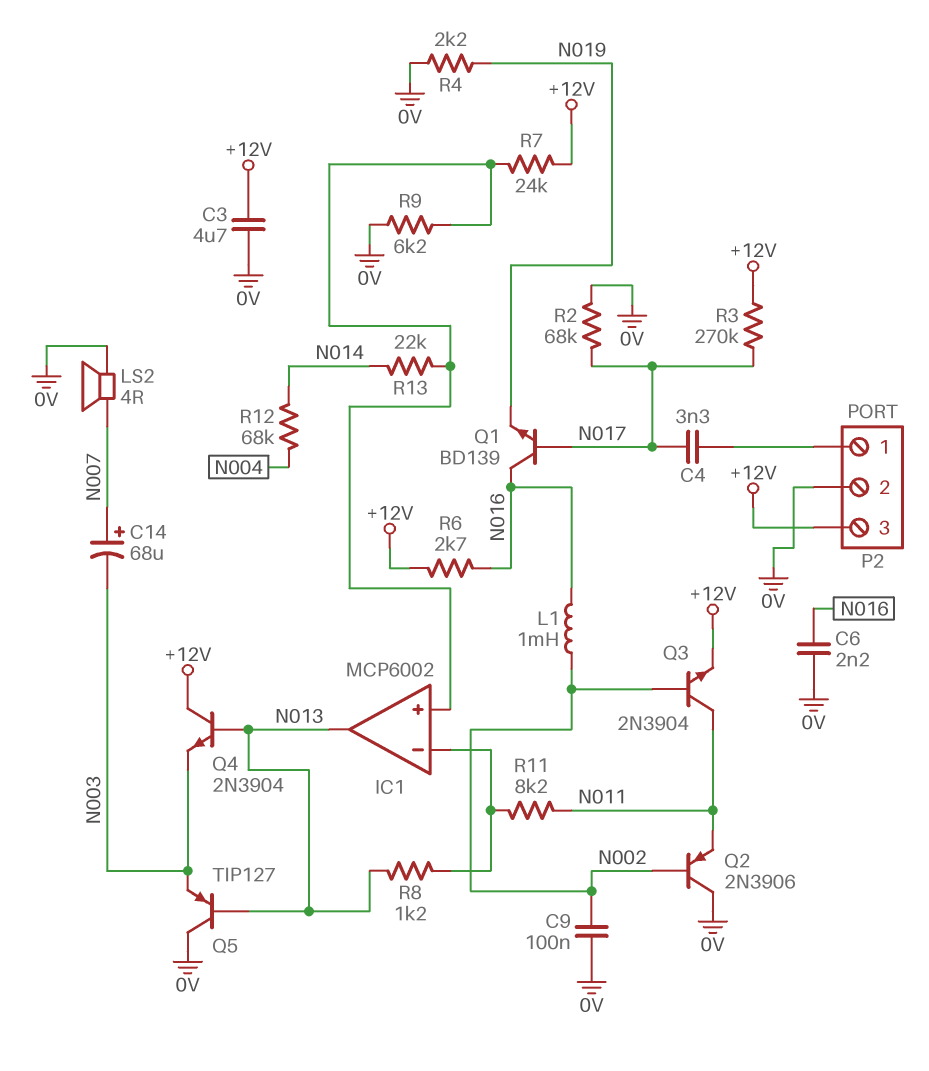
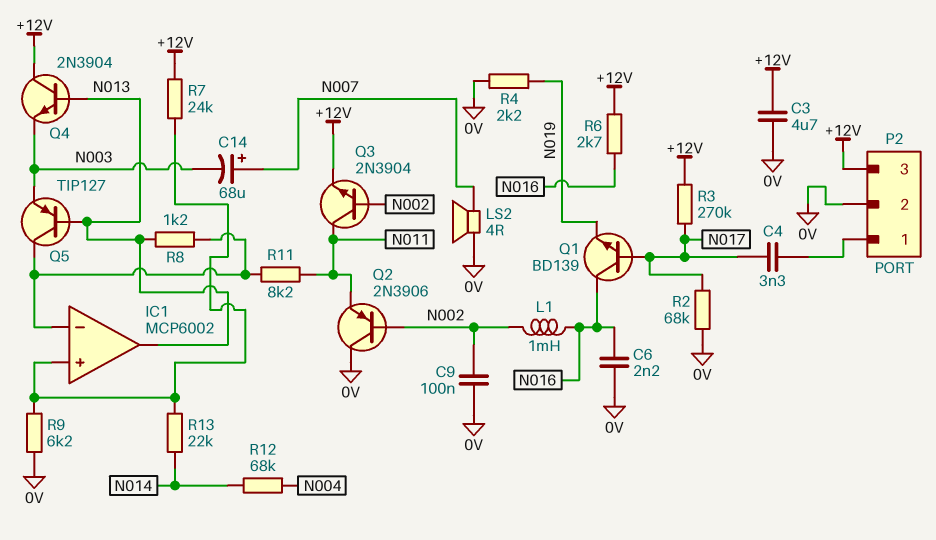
Q5: PNP TIP127 (B N013, C 0V, E N003) -> PNP TIP127 (B N013, C IC1/in-, E N003)

